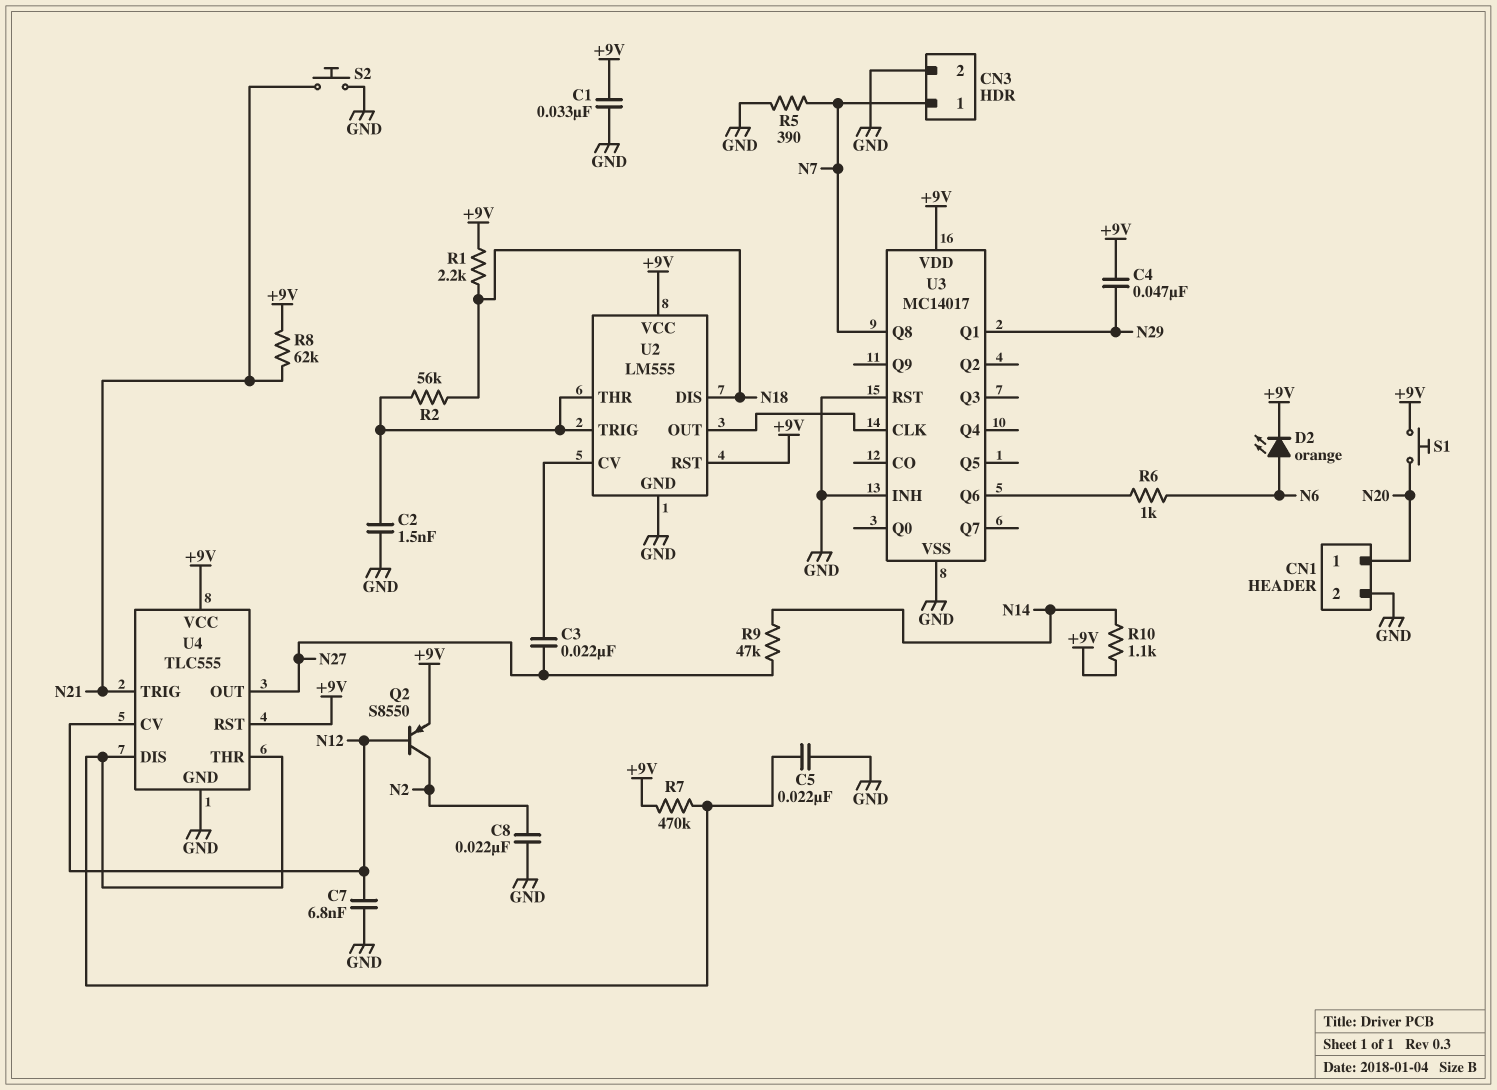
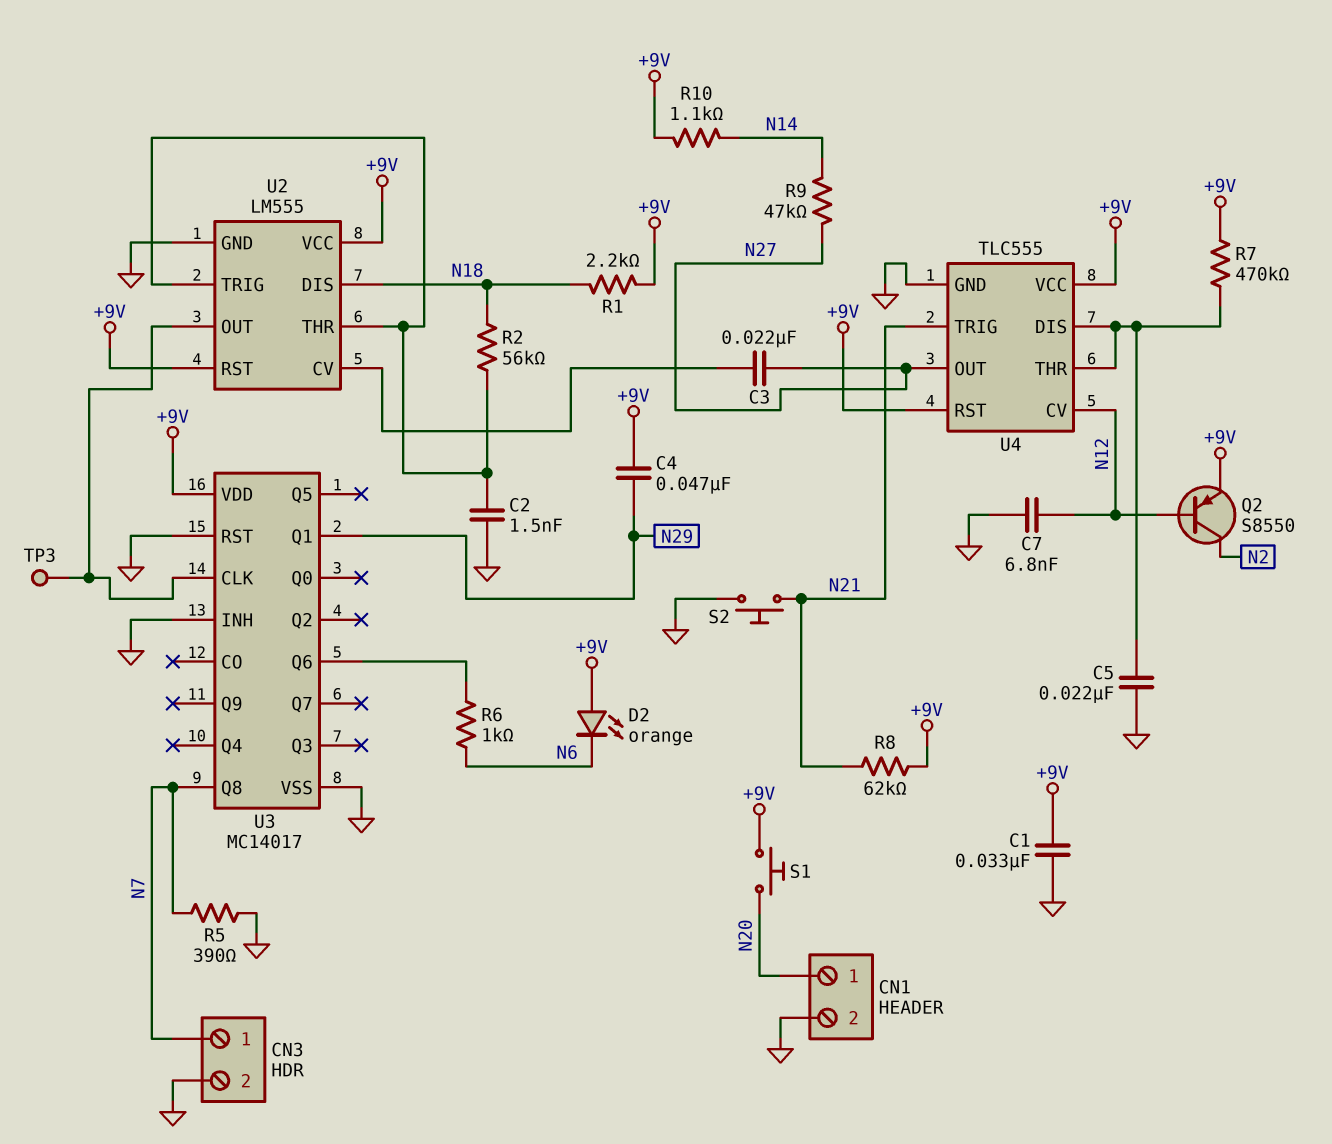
C8: 22nF (GND, N2) -> none
D2: LED orange (A N6, K +9V) -> LED orange (A +9V, K N6)
TP3: none -> test point (U2/OUT)

